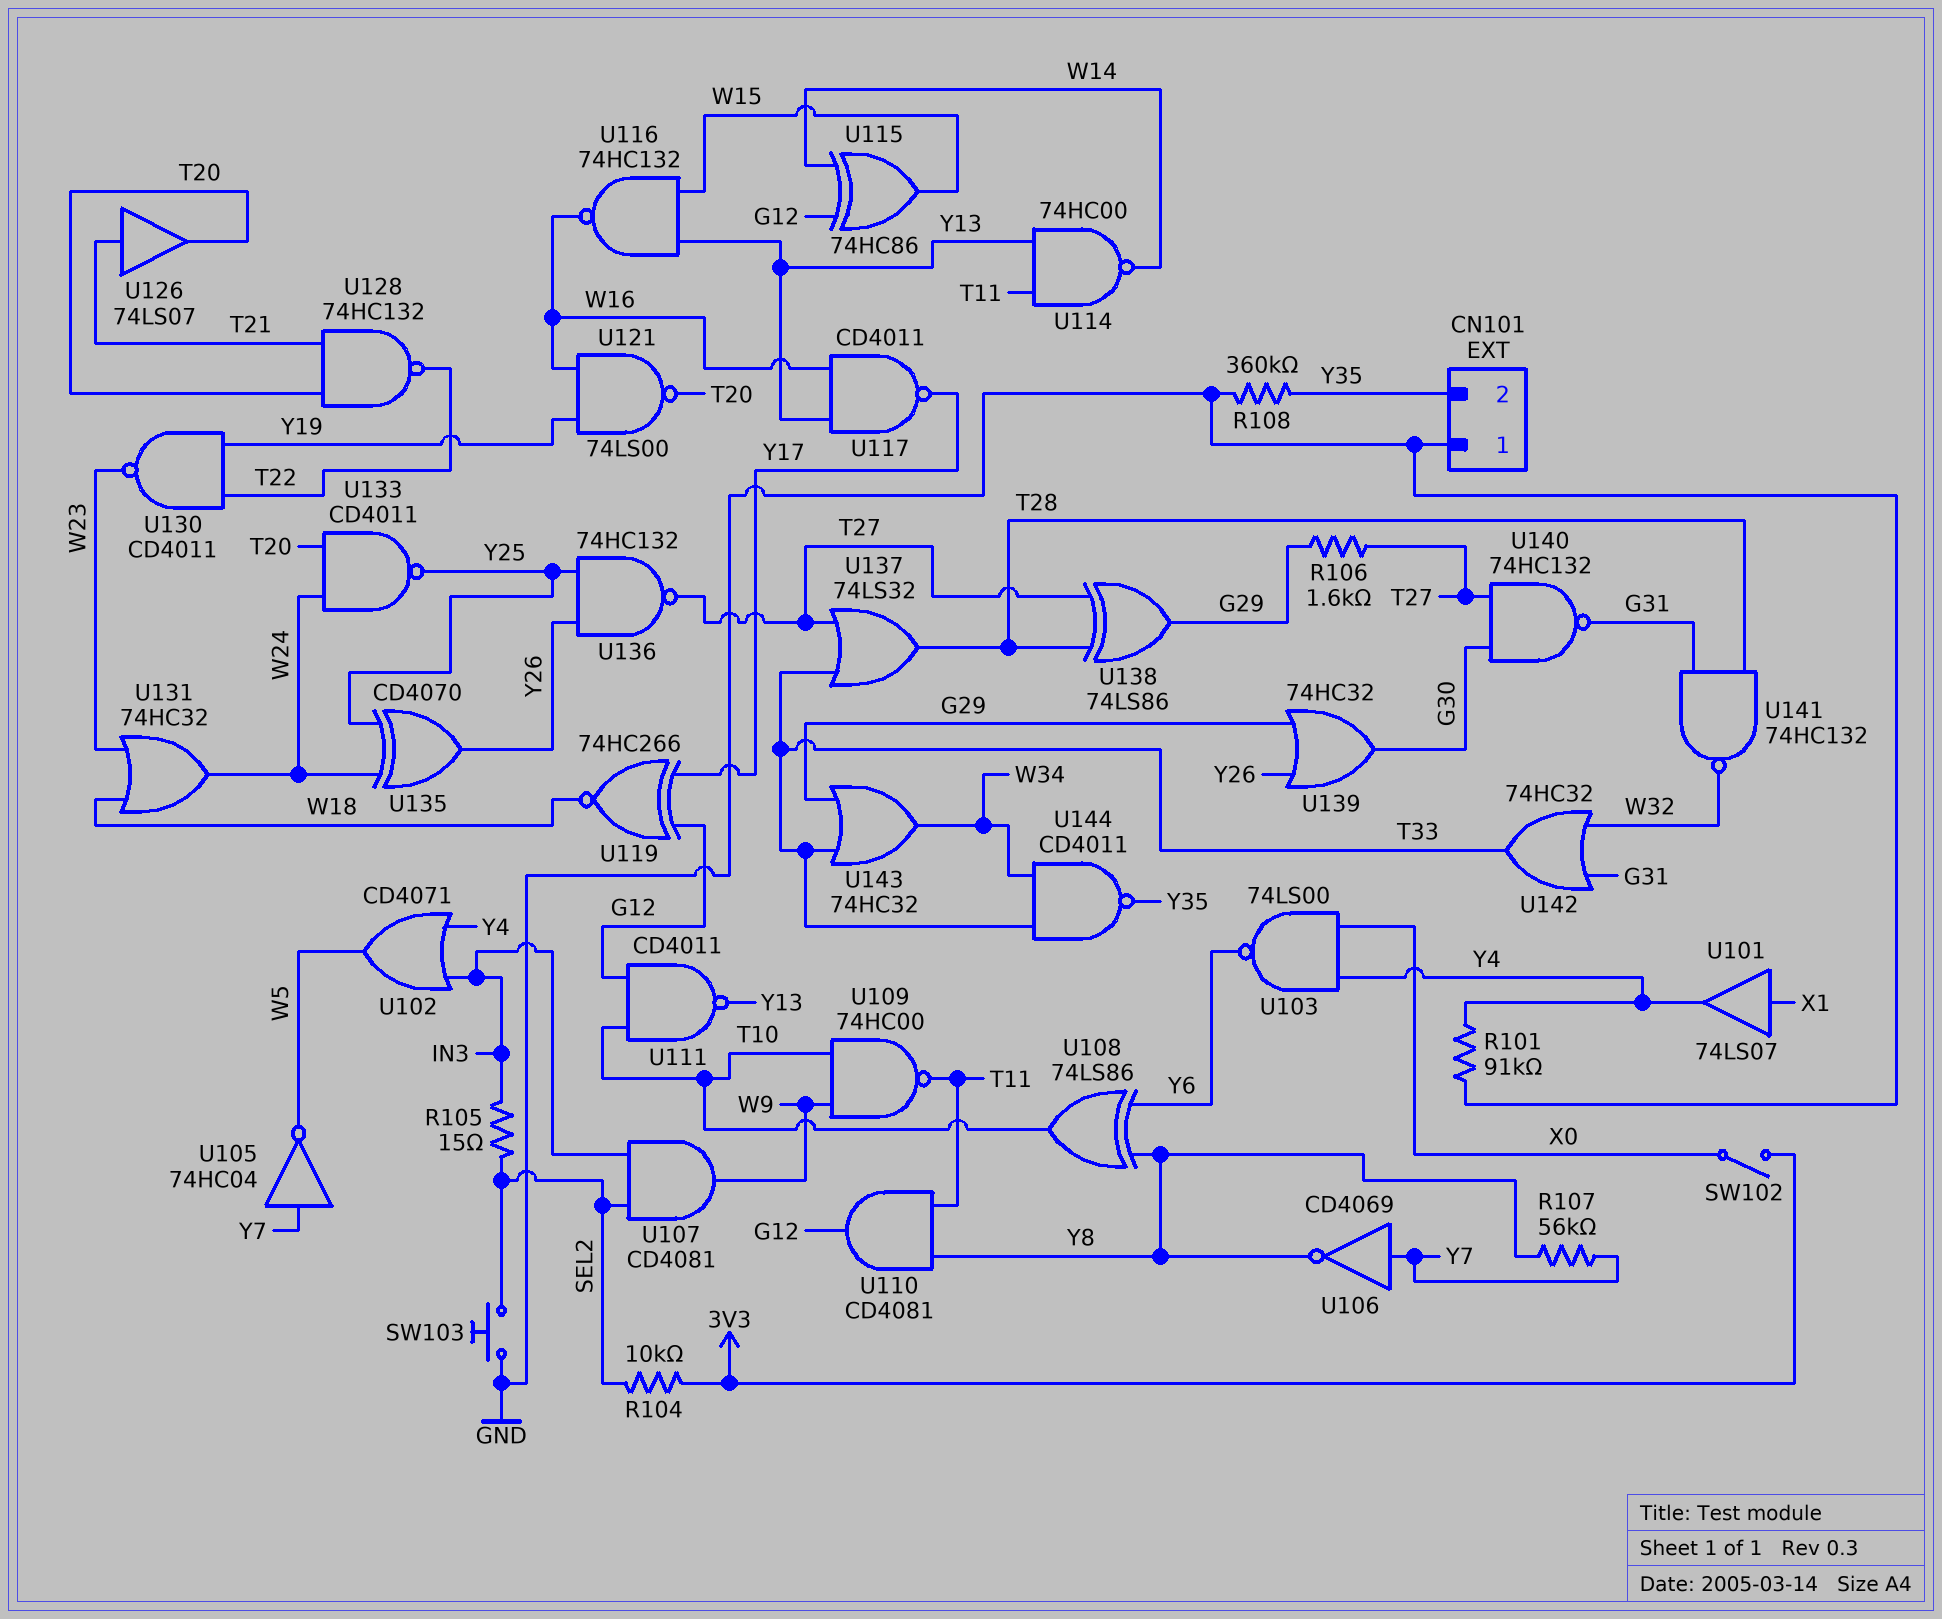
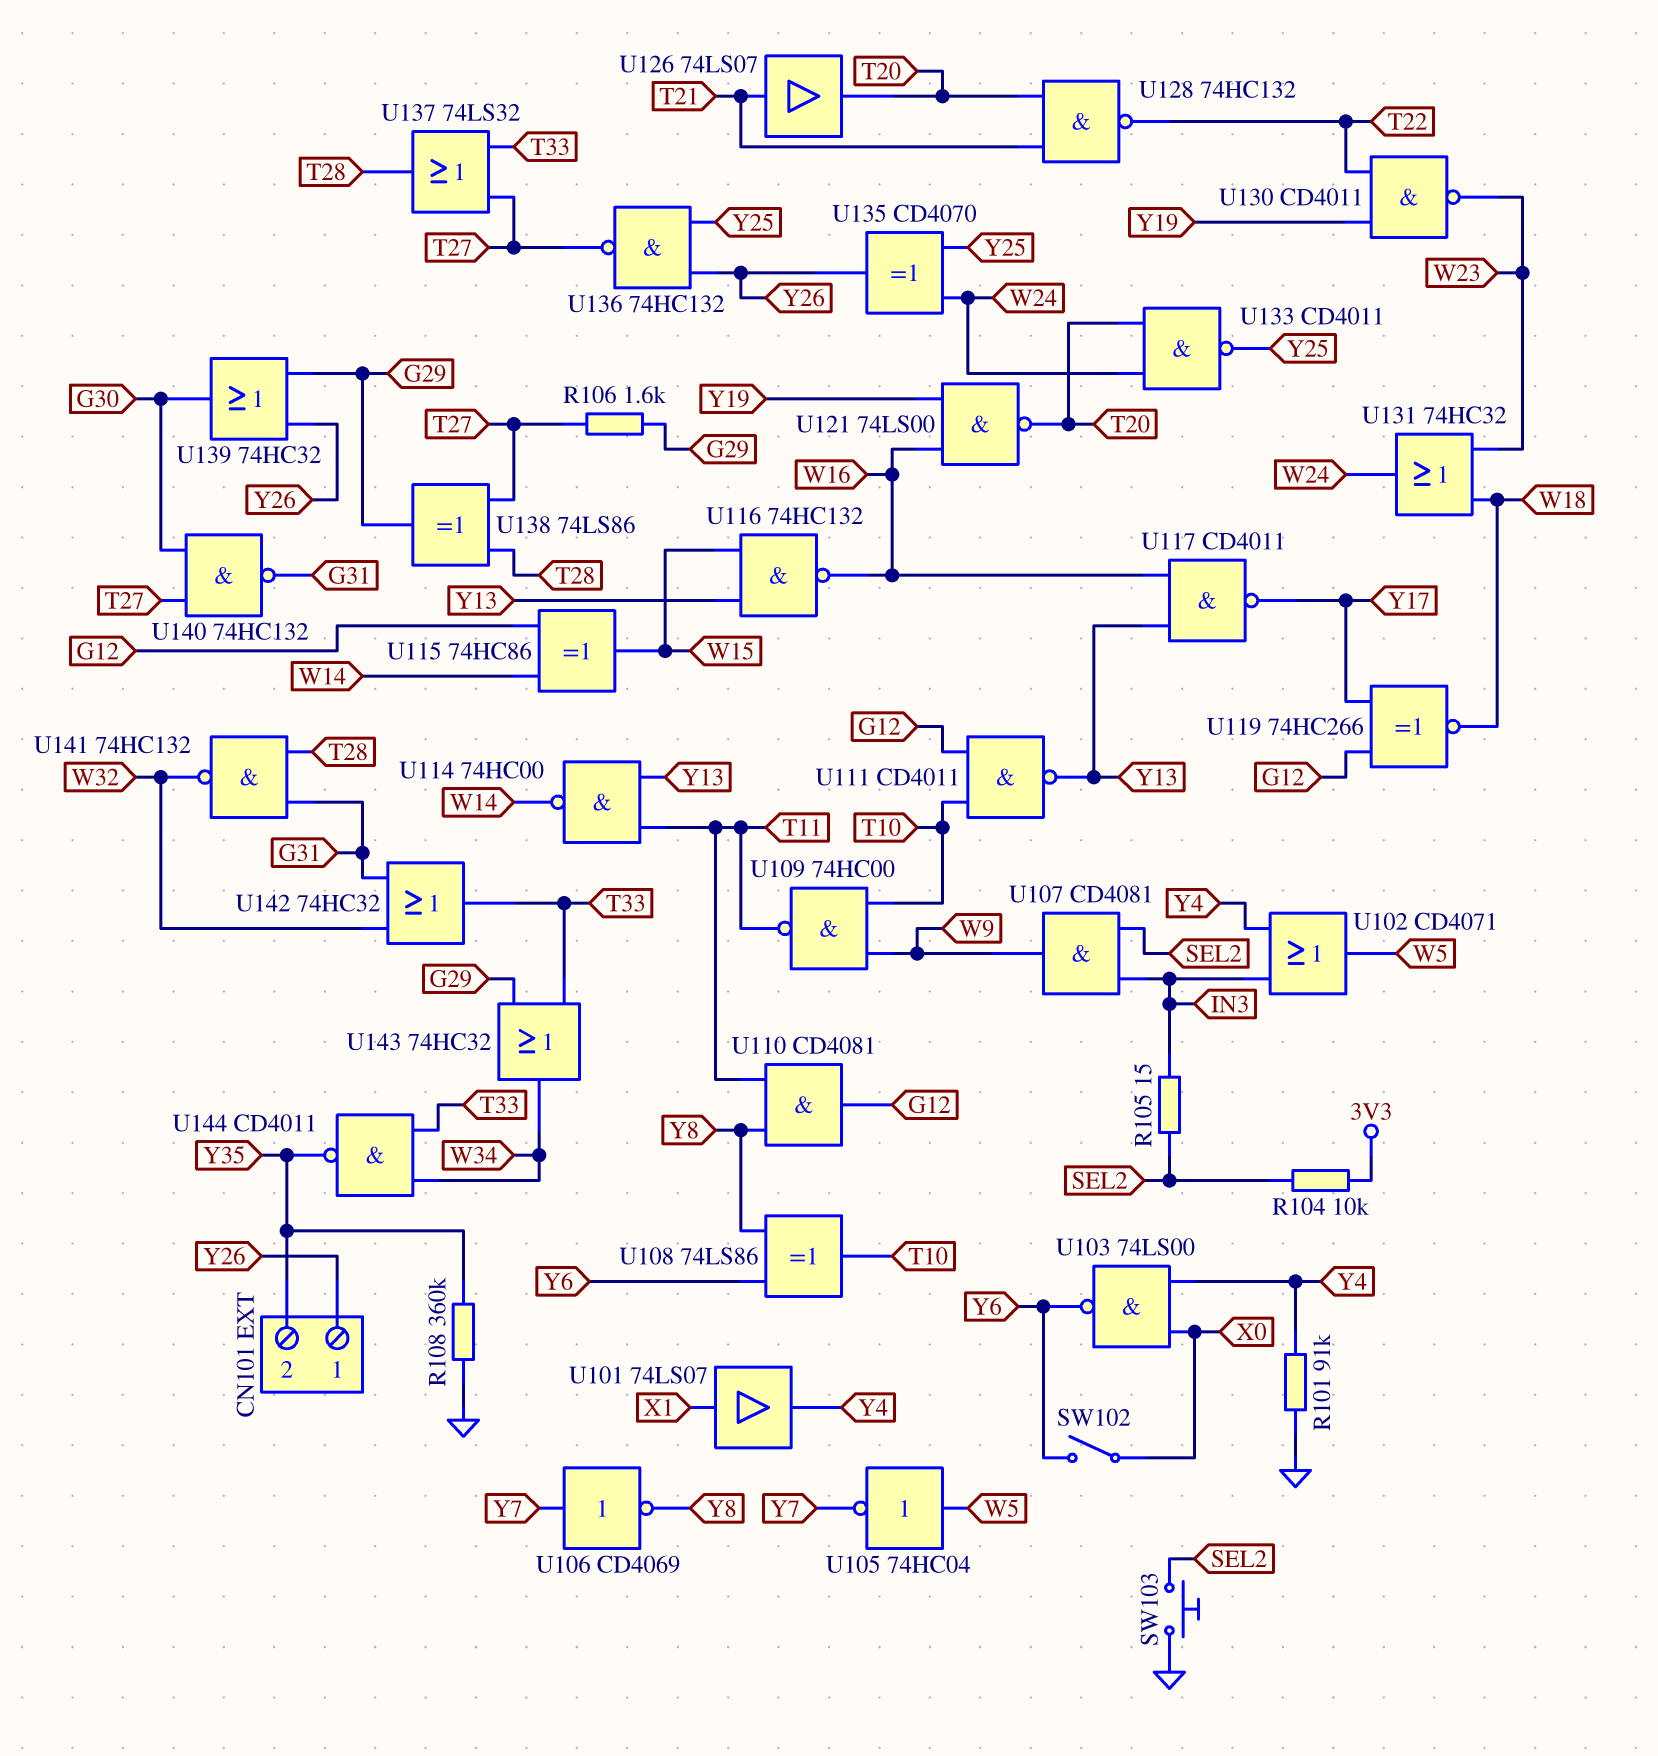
CN101 pin 1: GND -> Y26
R107: 56k (Y7, Y8) -> none
SW102: switch (3V3, X0) -> switch (X0, Y6)
U105: NOT 74HC04 (in Y7, out W5) -> NOT 74HC04 (in W5, out Y7)

